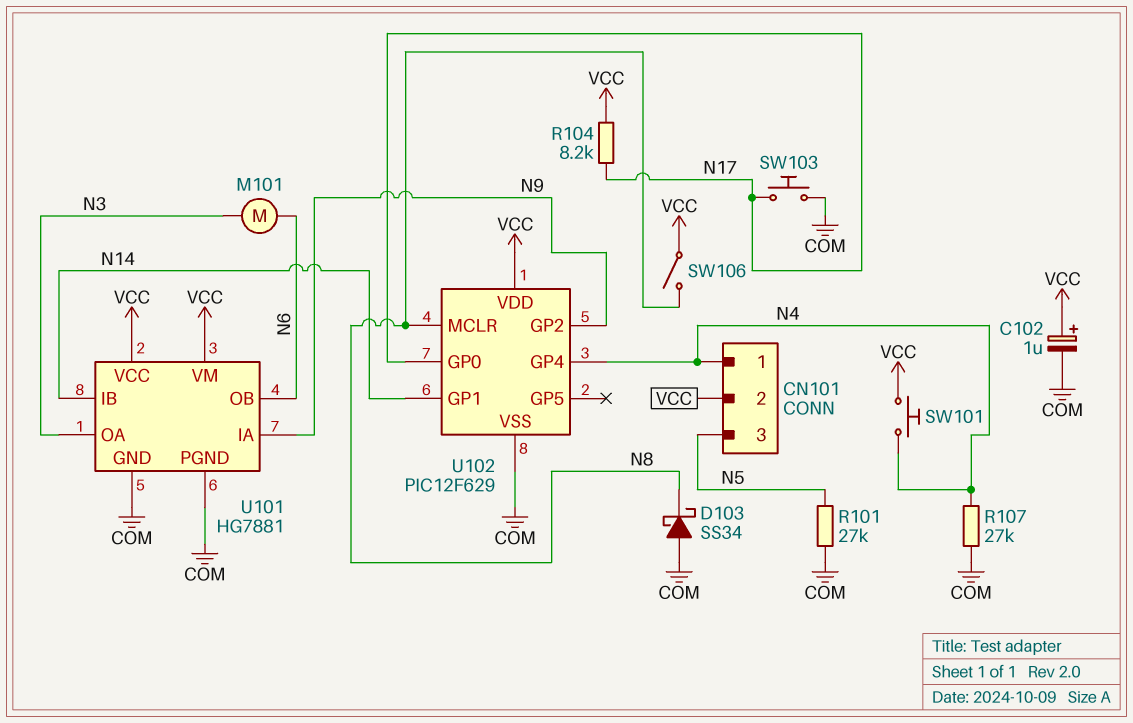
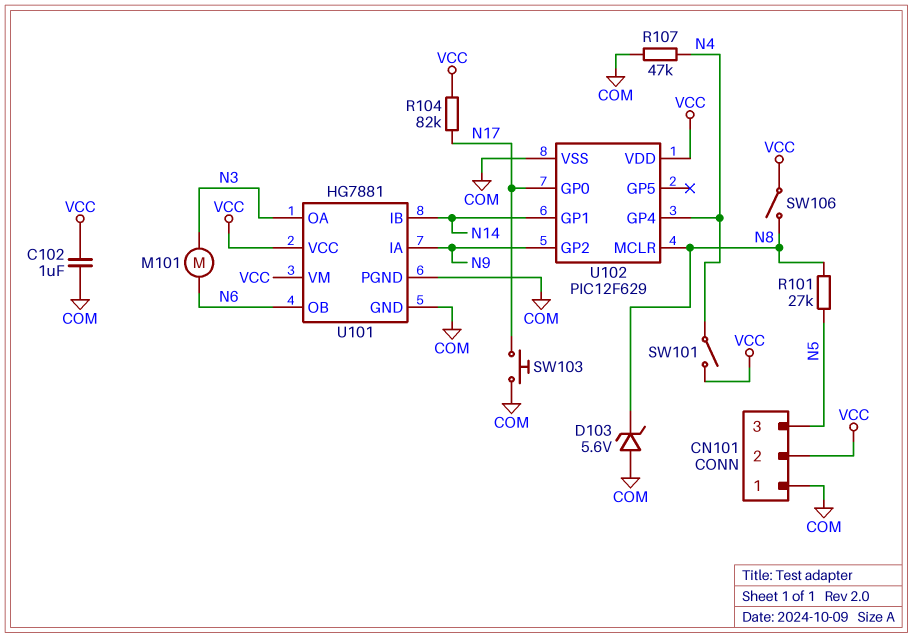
C102: 1uF (plus VCC, minus COM) -> 1uF (COM, VCC)
CN101 pin 1: N4 -> COM
D103: schottky SS34 (A COM, K N8) -> zener 5.6V (A COM, K N8)
R101: 27k (COM, N5) -> 27k (N5, N8)
R104: 8.2k (N17, VCC) -> 82k (N17, VCC)
R107: 27k (COM, N4) -> 47k (COM, N4)
SW101: button (N4, VCC) -> switch (N4, VCC)

